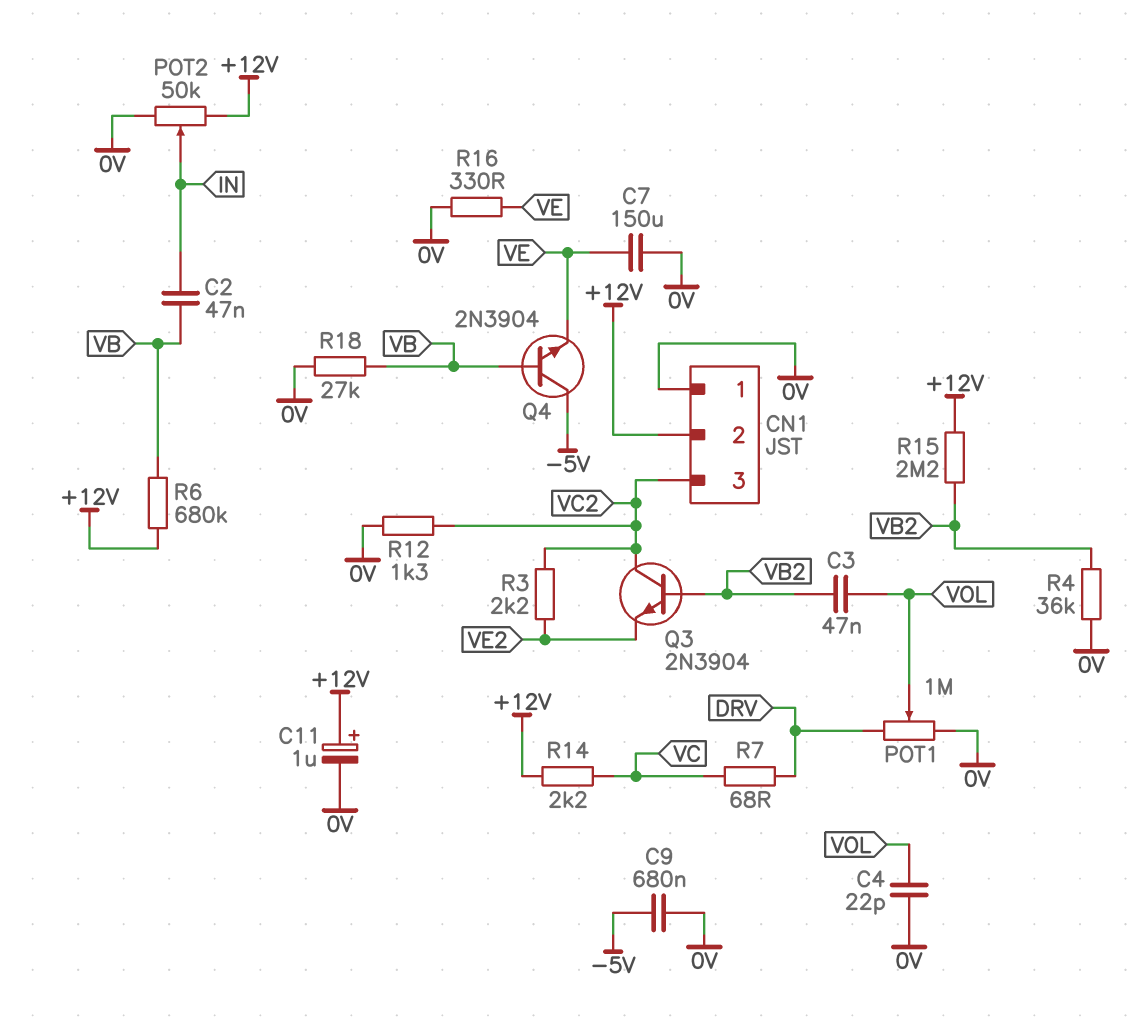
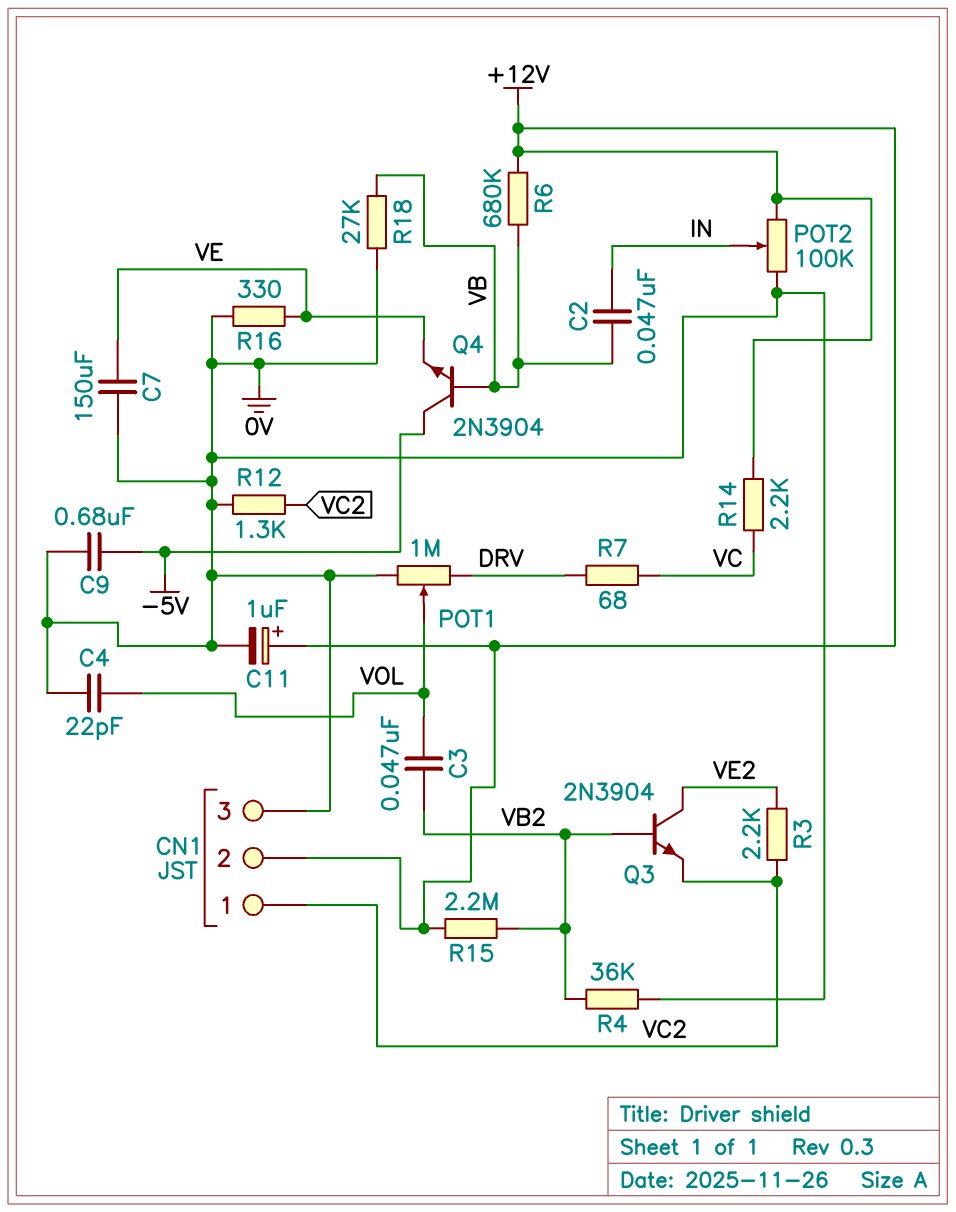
CN1 pin 1: 0V -> VC2
CN1 pin 3: VC2 -> 0V
POT2: 50k (+12V, 0V, wiper IN) -> 100k (+12V, 0V, wiper IN)
Q3: NPN 2N3904 (B VB2, C VC2, E VE2) -> NPN 2N3904 (B VB2, C VE2, E VC2)

